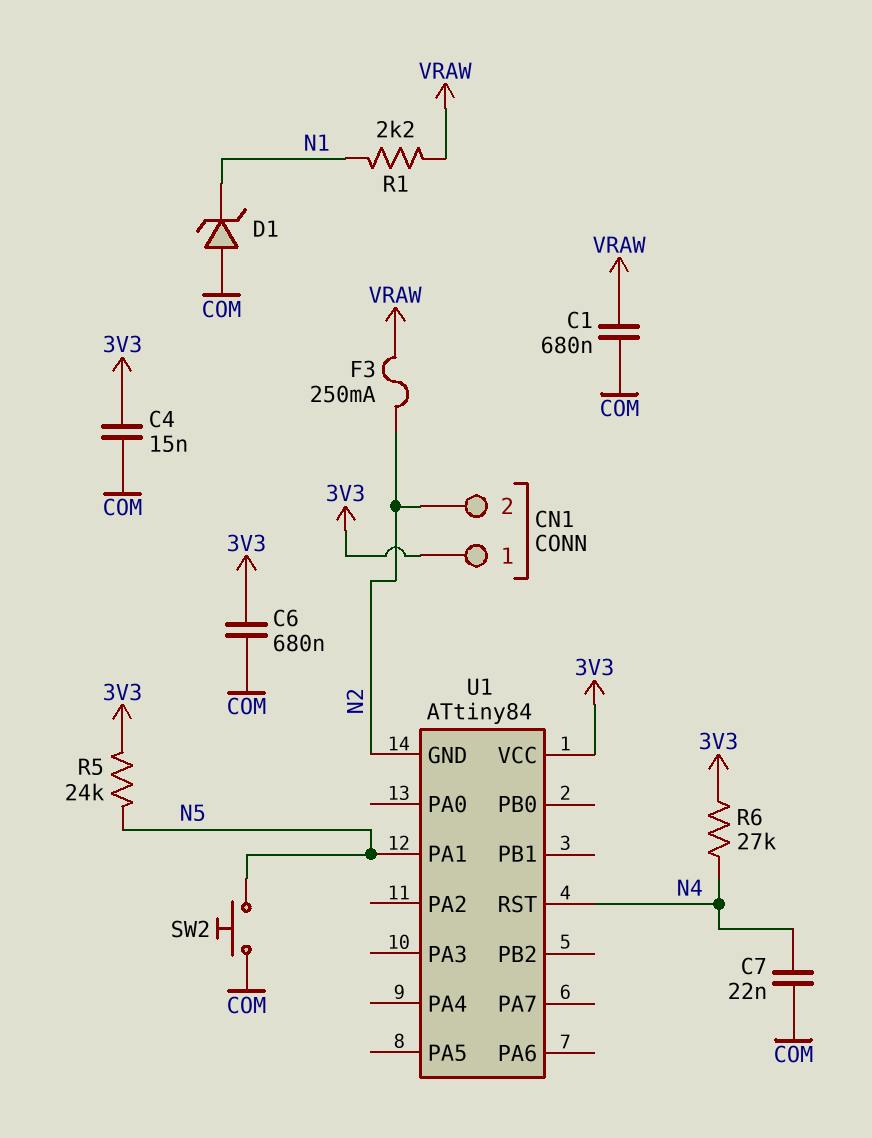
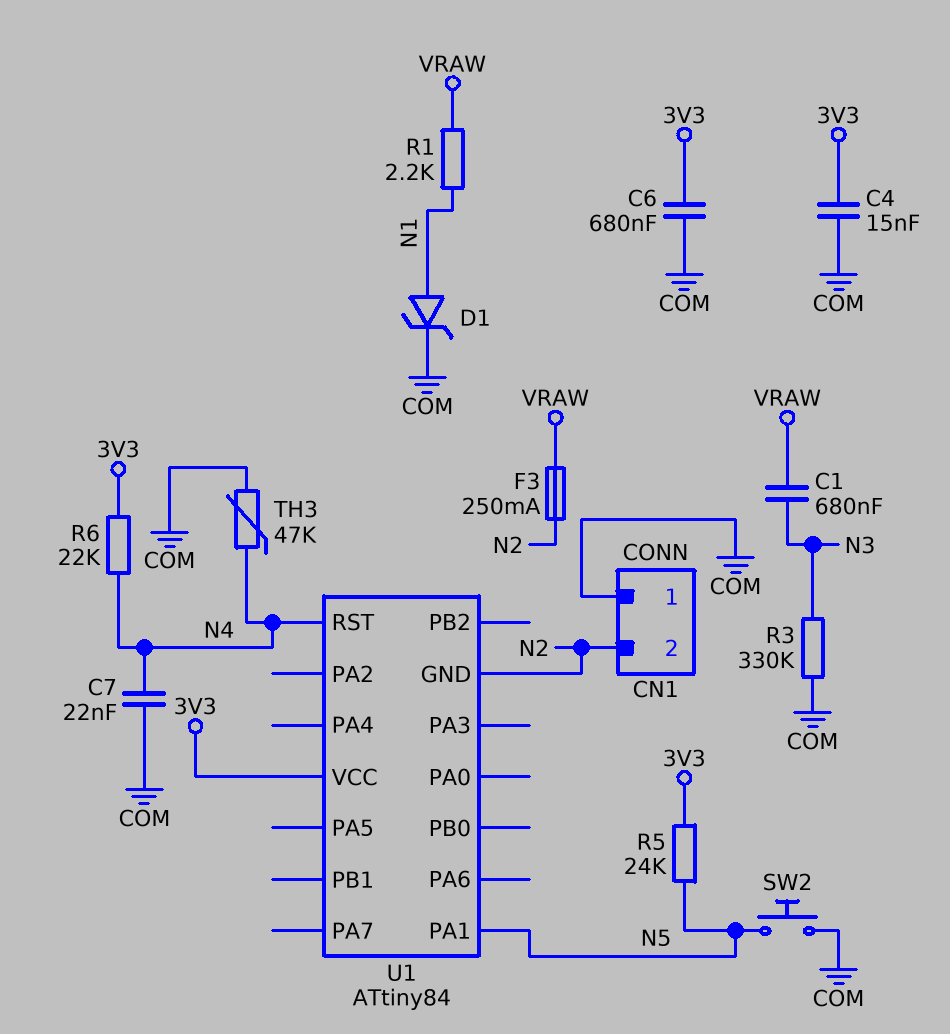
C1: 680nF (COM, VRAW) -> 680nF (N3, VRAW)
CN1 pin 1: 3V3 -> COM
D1: zener (A COM, K N1) -> zener (A N1, K COM)
R3: none -> 330k (COM, N3)
R6: 27k (3V3, N4) -> 22k (3V3, N4)
TH3: none -> 47k (COM, N4)

